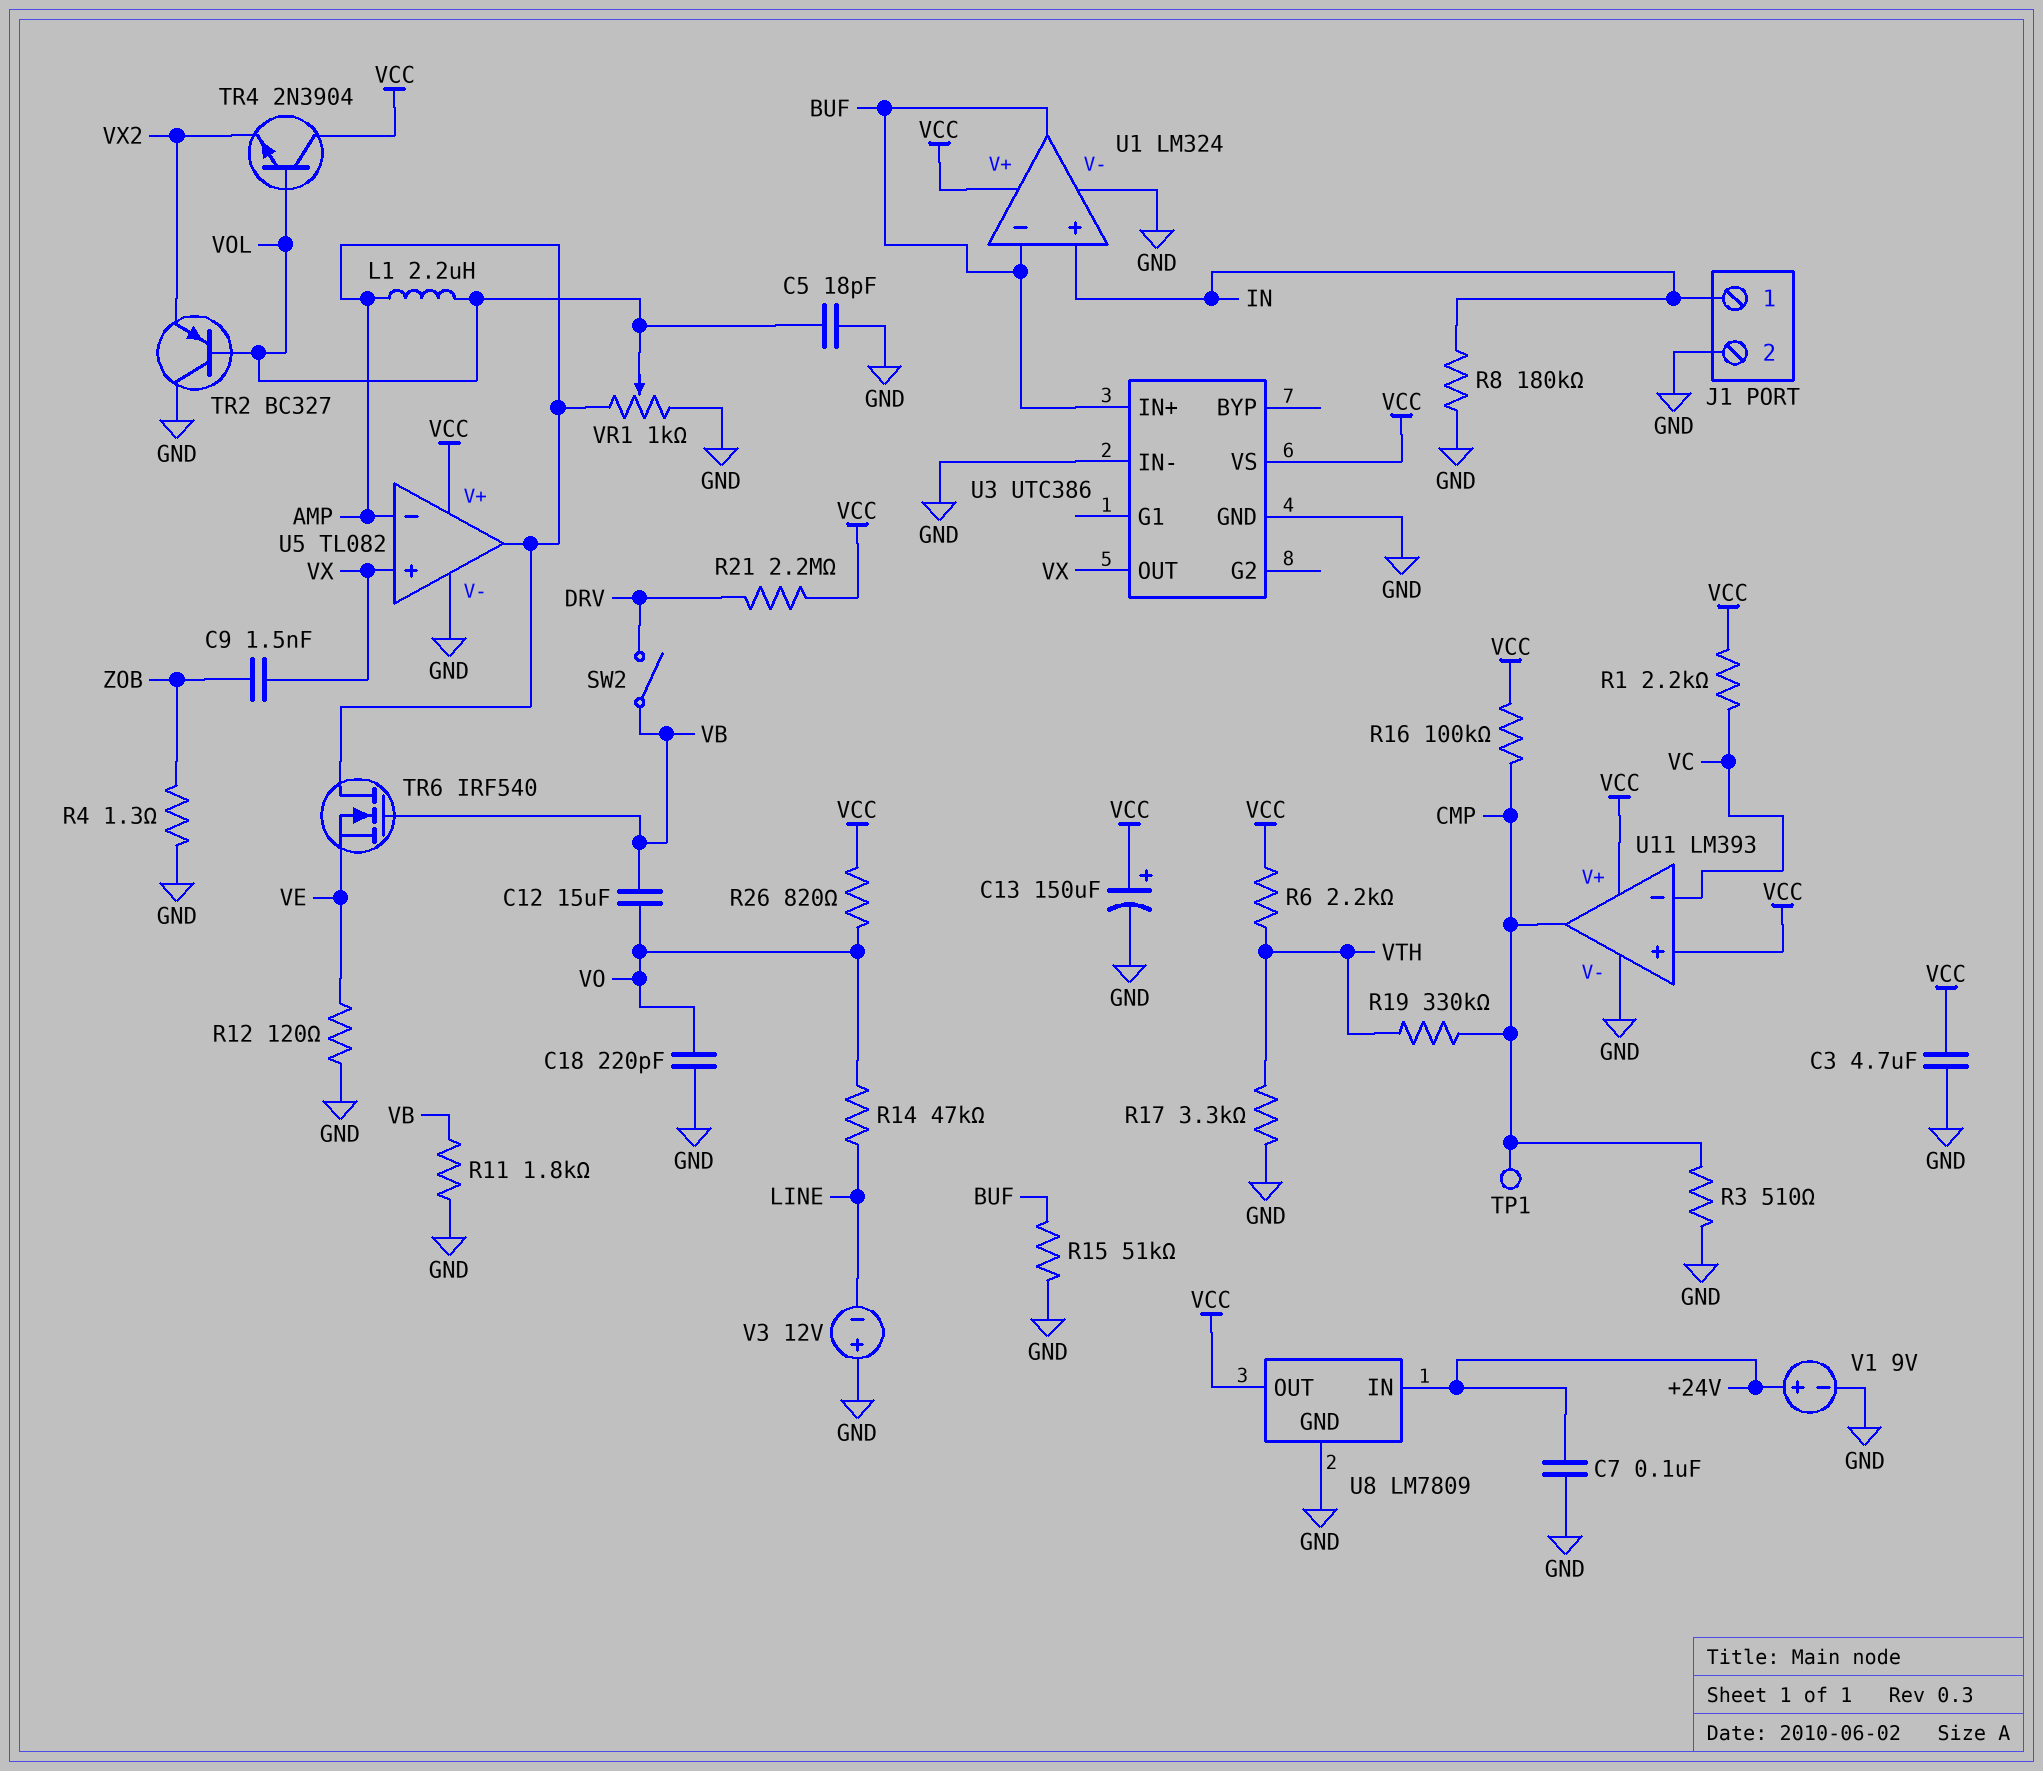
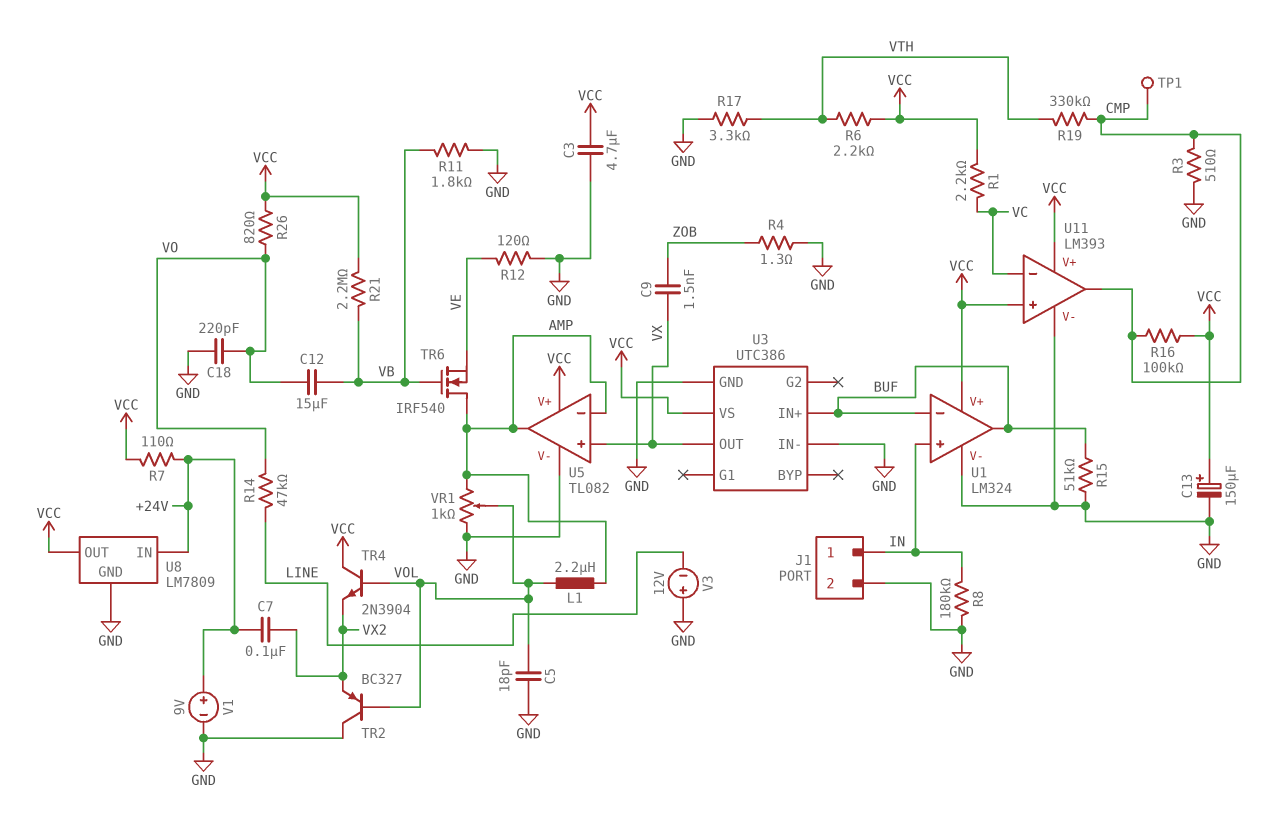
C7: 100nF (+24V, GND) -> 100nF (+24V, VX2)
R7: none -> 110 (+24V, VCC)
R21: 2.2M (DRV, VCC) -> 2.2M (VB, VCC)
SW2: switch (DRV, VB) -> none

